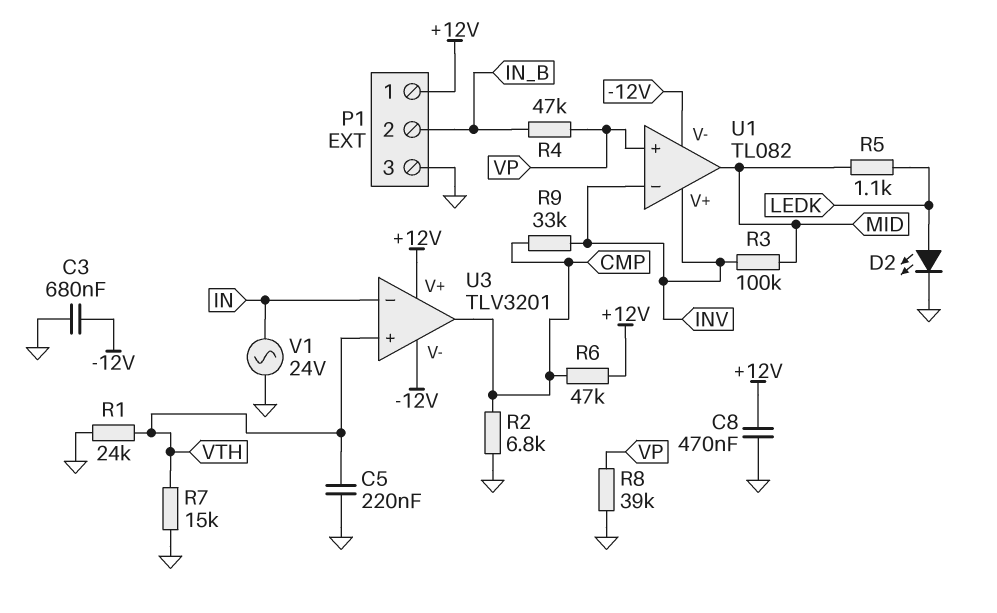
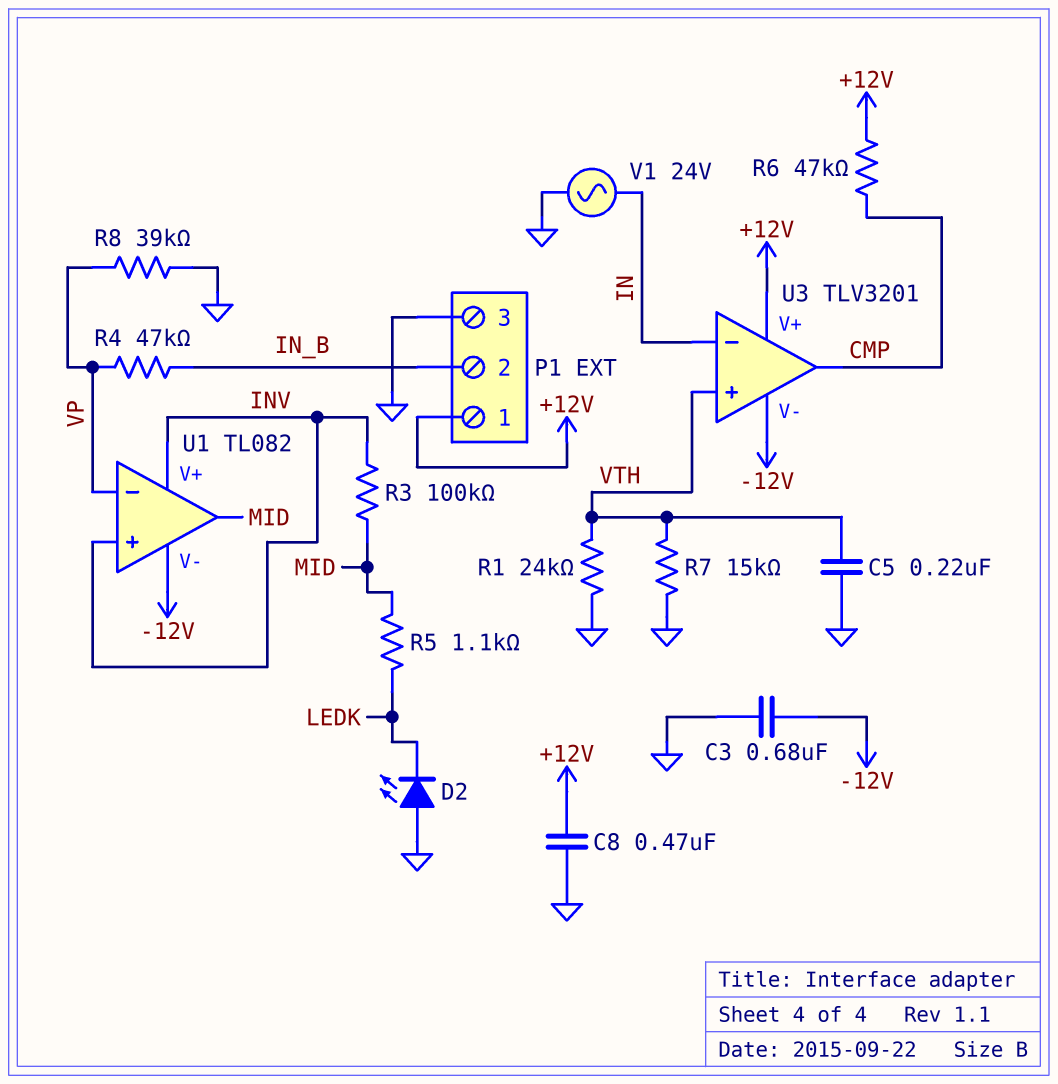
D2: LED (A LEDK, K GND) -> LED (A GND, K LEDK)
R2: 6.8k (CMP, GND) -> none
R9: 33k (CMP, INV) -> none
U1 pin in+: VP -> INV
U1 pin in-: INV -> VP

